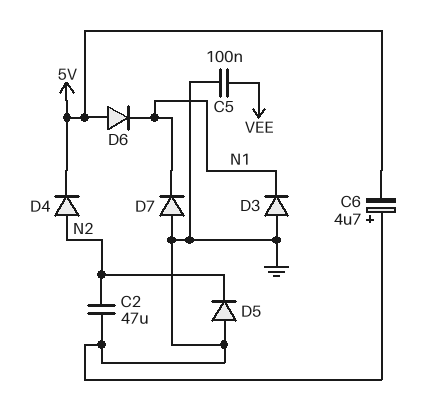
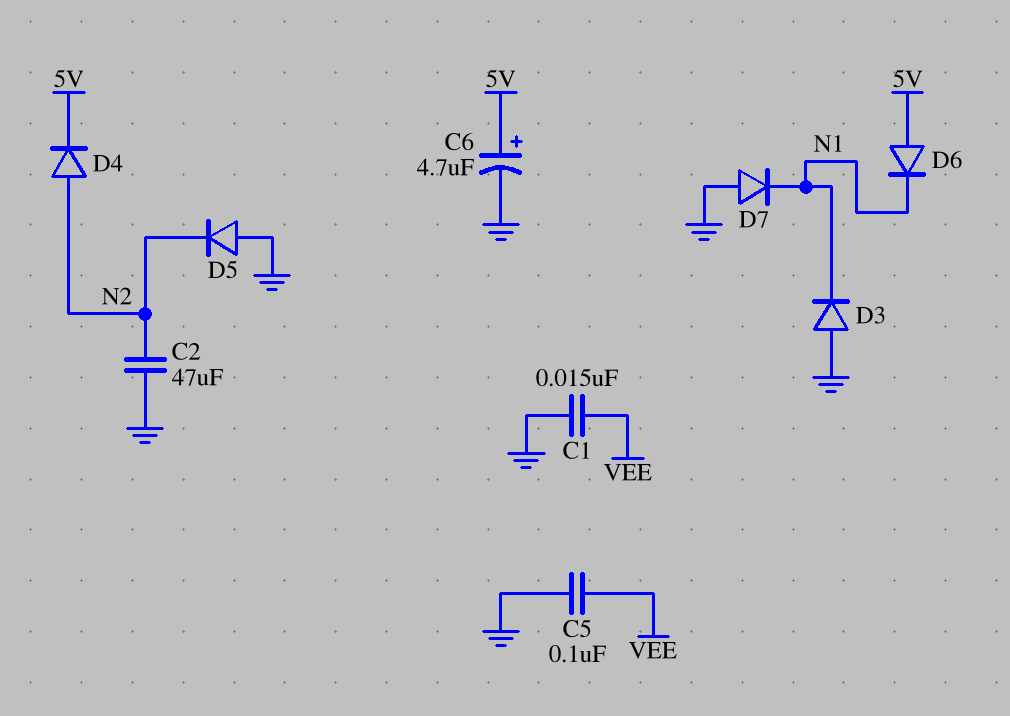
C1: none -> 15nF (GND, VEE)
C6: 4.7uF (plus GND, minus 5V) -> 4.7uF (plus 5V, minus GND)

